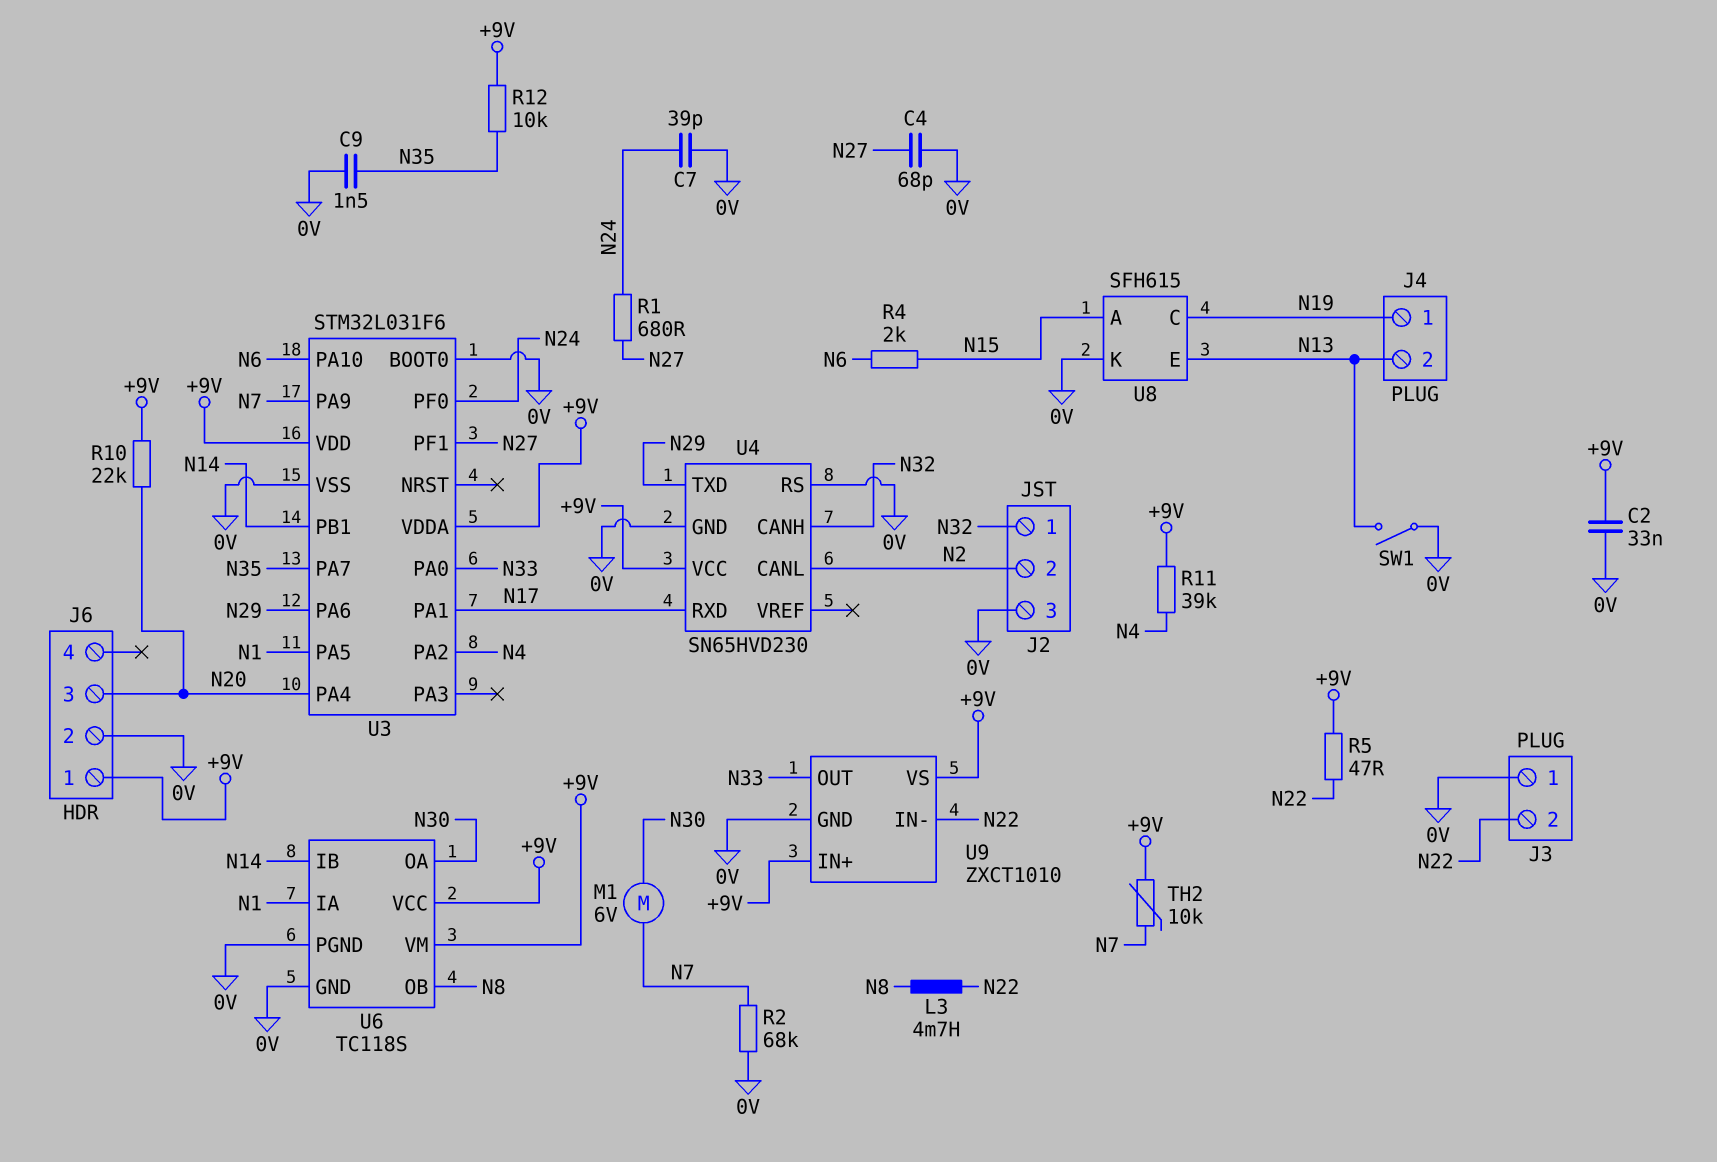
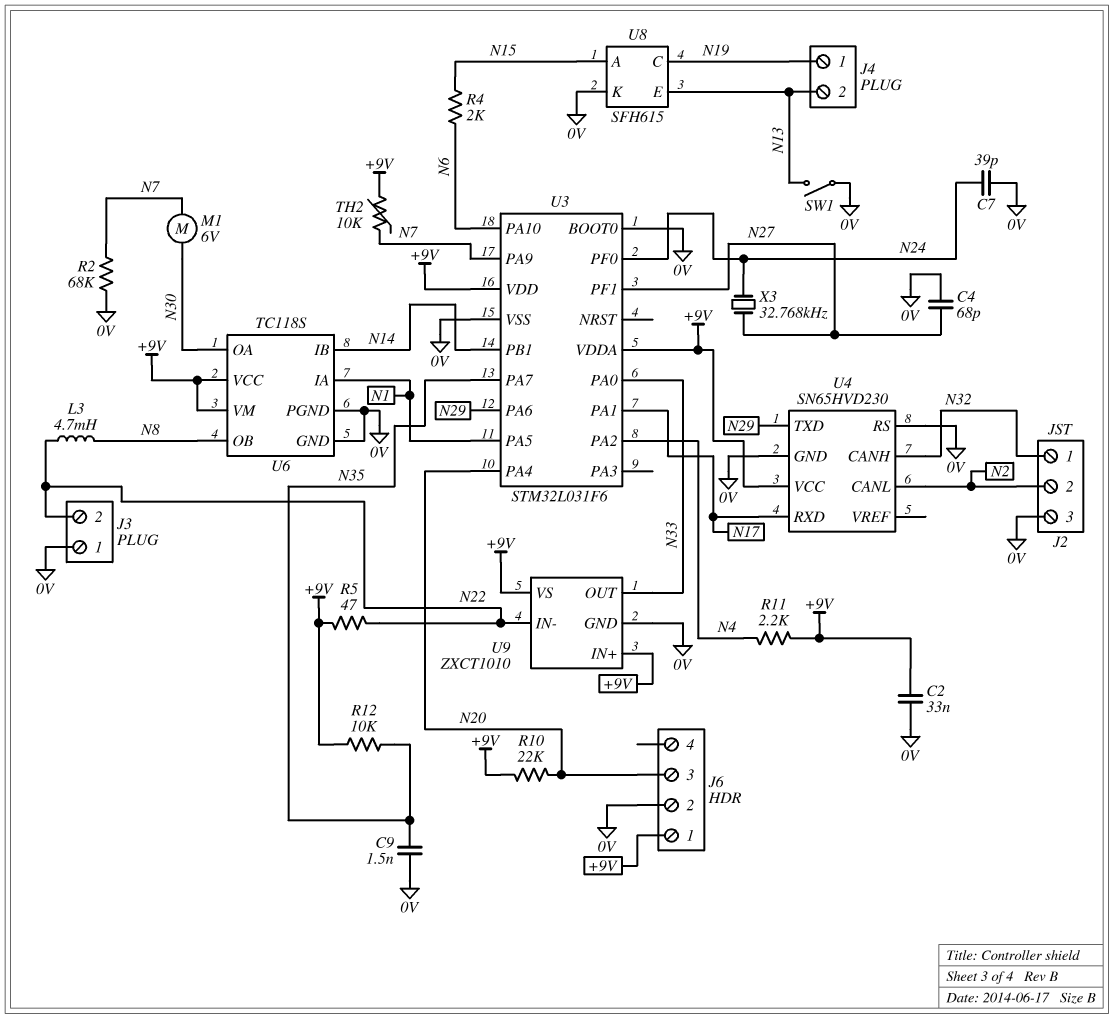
R1: 680 (N24, N27) -> none
R11: 39k (+9V, N4) -> 2.2k (+9V, N4)
X3: none -> 32.768kHz (N24, N27)

